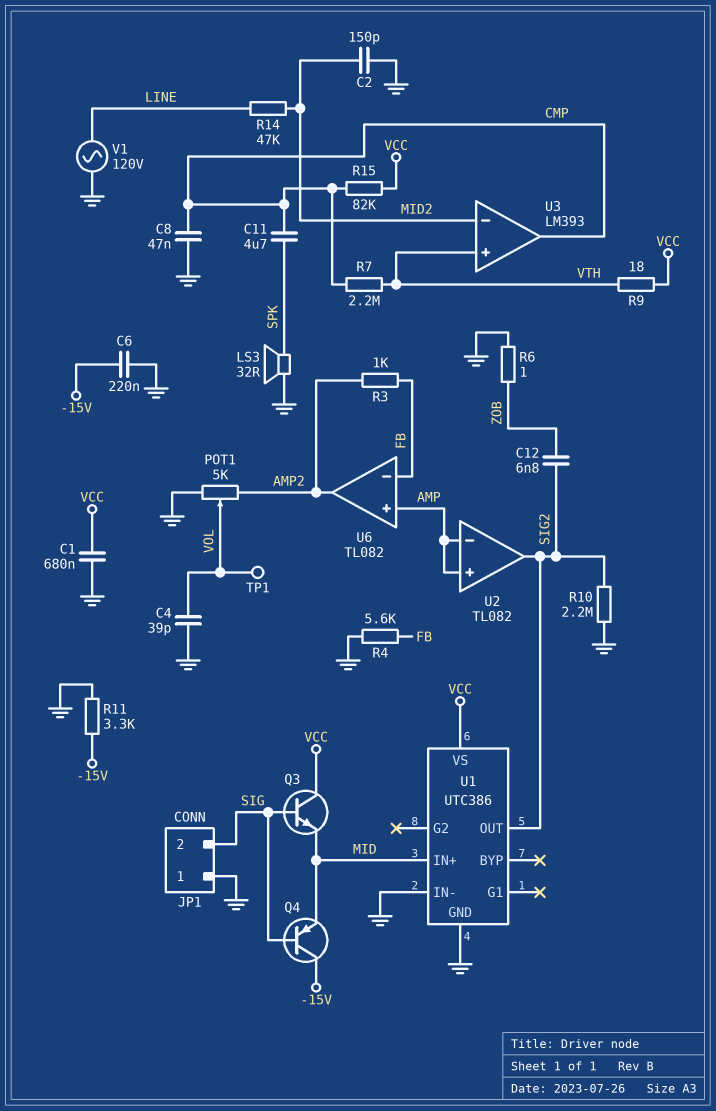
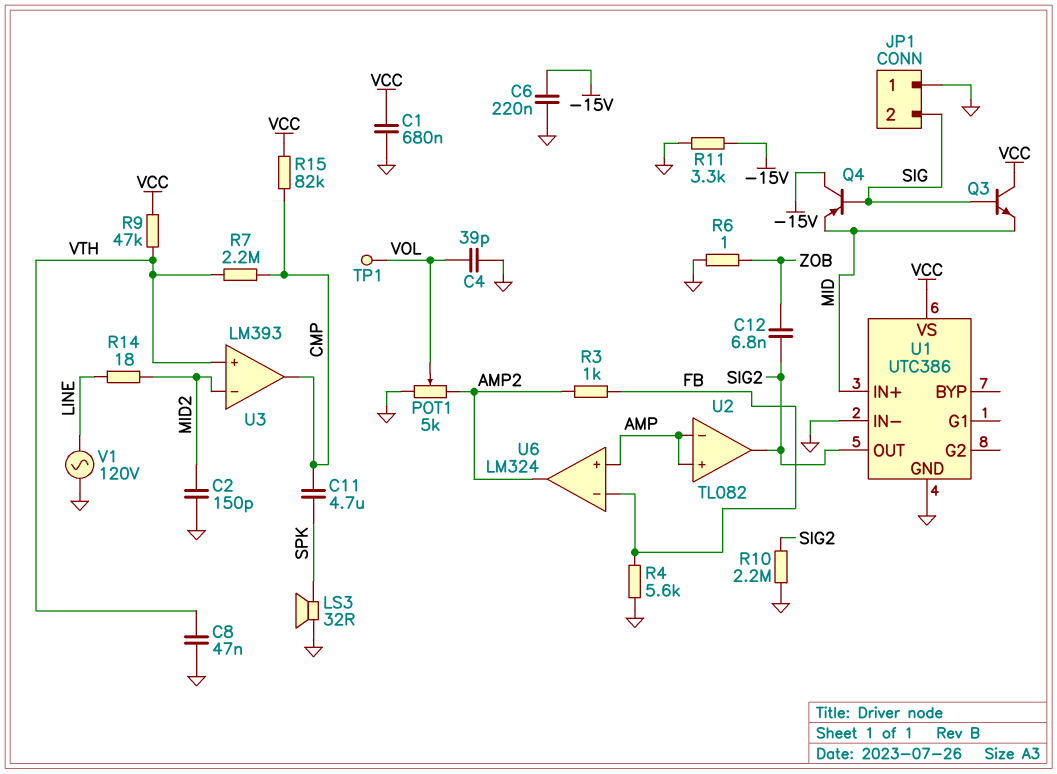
C8: 47nF (CMP, GND) -> 47nF (GND, VTH)
R9: 18 (VCC, VTH) -> 47k (VCC, VTH)
R14: 47k (LINE, MID2) -> 18 (LINE, MID2)
U6: TL082 -> LM324

